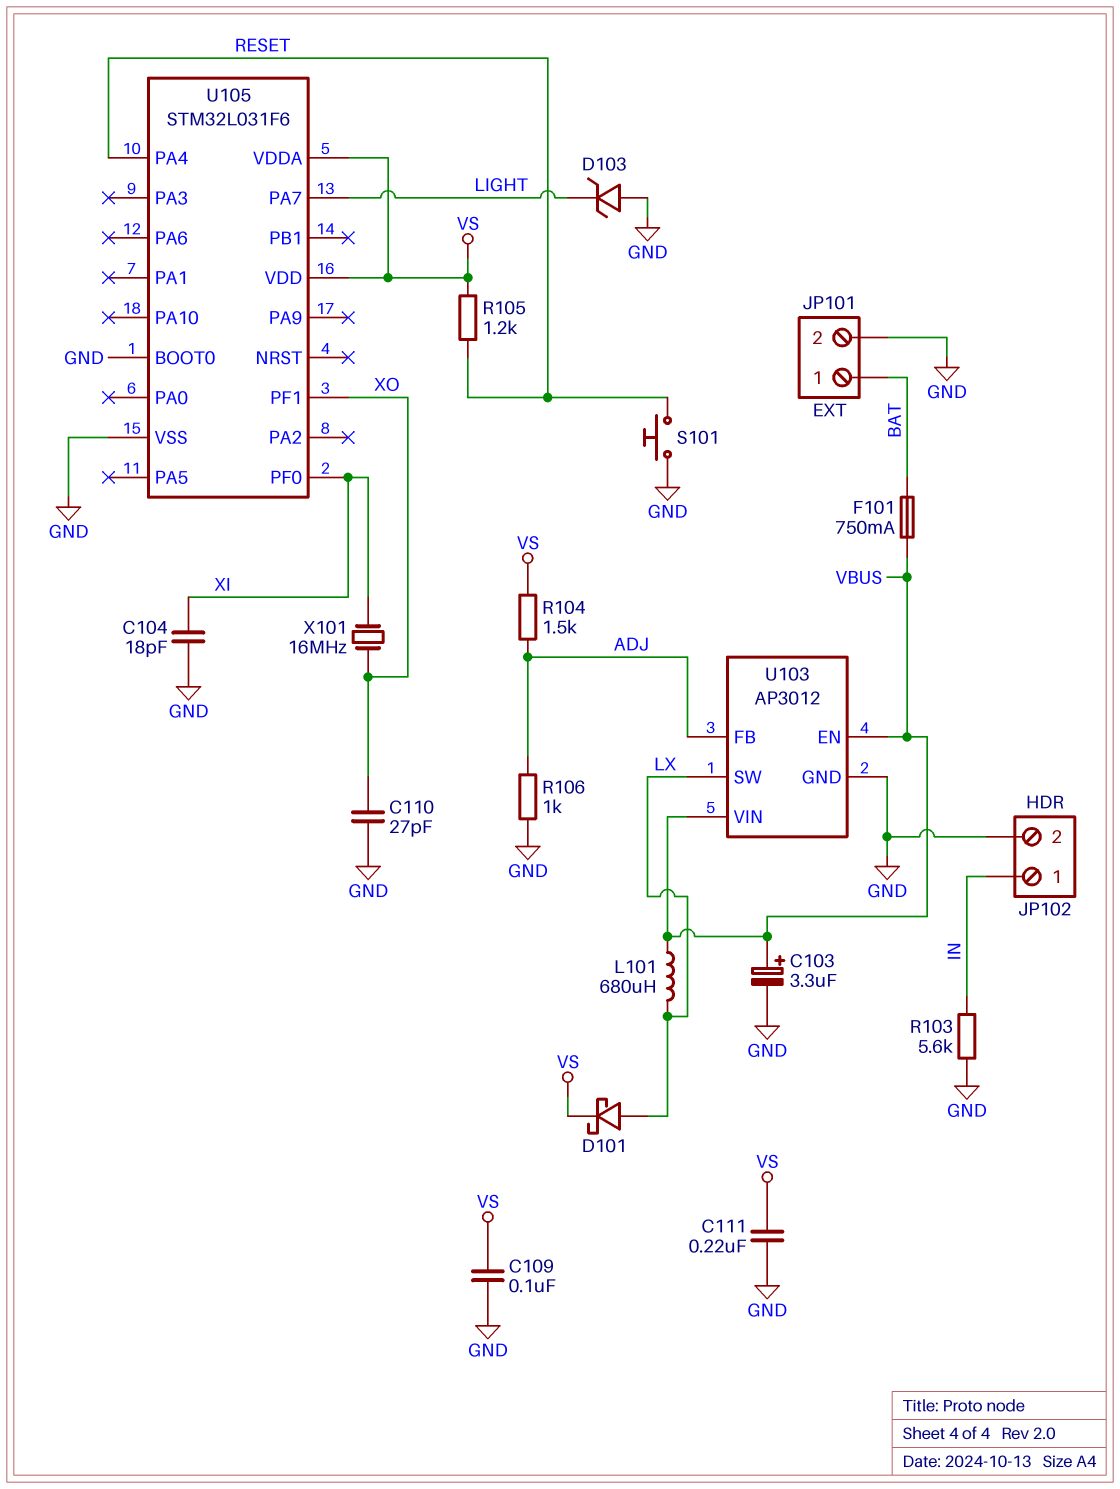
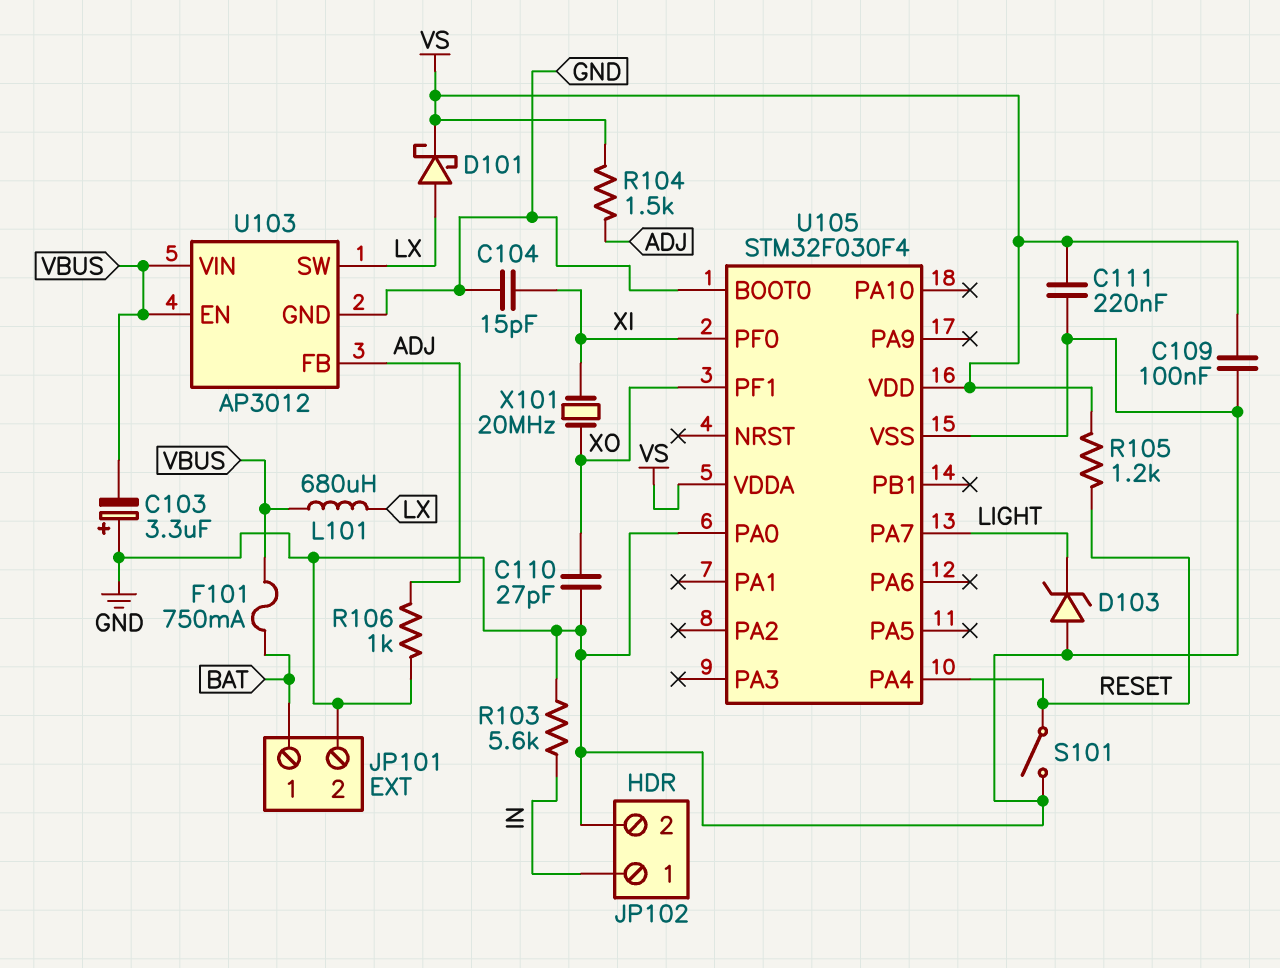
C103: 3.3uF (plus VBUS, minus GND) -> 3.3uF (plus GND, minus VBUS)
C104: 18pF (GND, XI) -> 15pF (GND, XI)
S101: button (GND, RESET) -> switch (GND, RESET)
U105: STM32L031F6 -> STM32F030F4
U105 pin PA0: none -> GND
X101: 16MHz (XI, XO) -> 20MHz (XI, XO)

